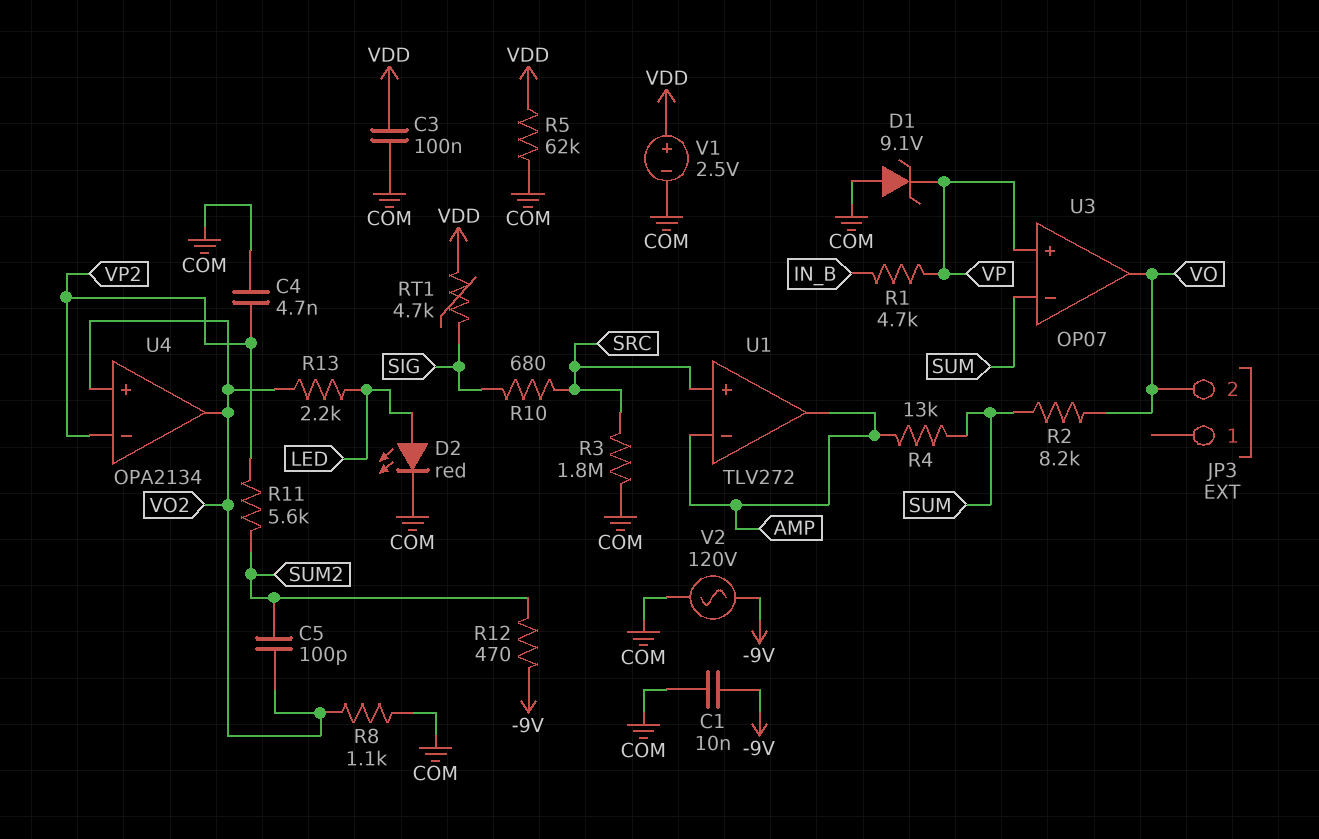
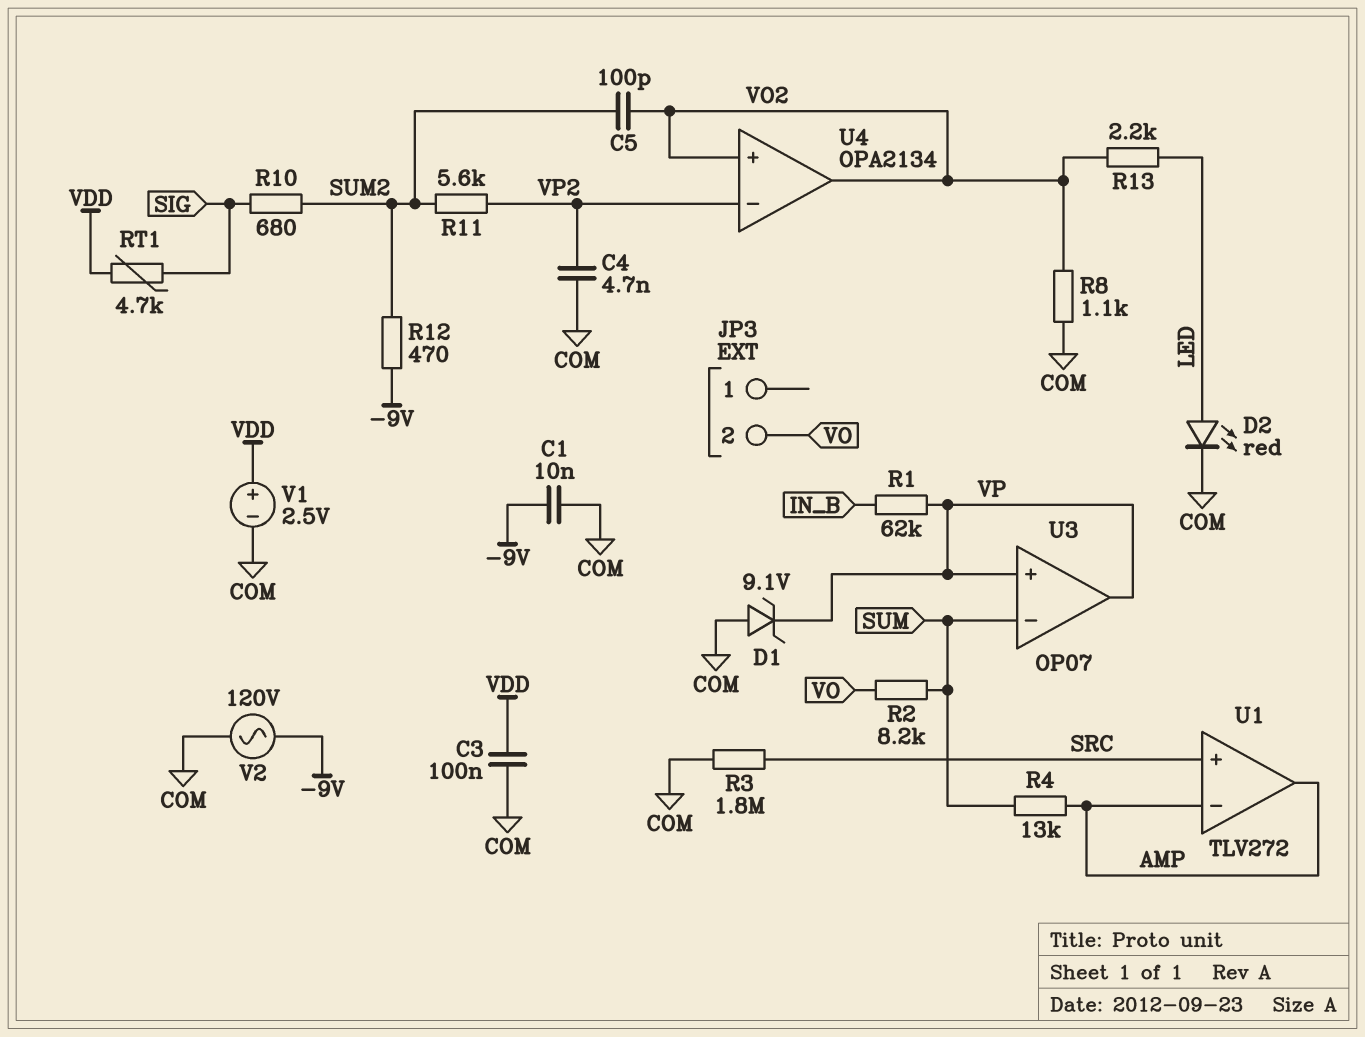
R1: 4.7k (IN_B, VP) -> 62k (IN_B, VP)
R5: 62k (COM, VDD) -> none
R10: 680 (SIG, SRC) -> 680 (SIG, SUM2)
U3 pin out: VO -> VP

